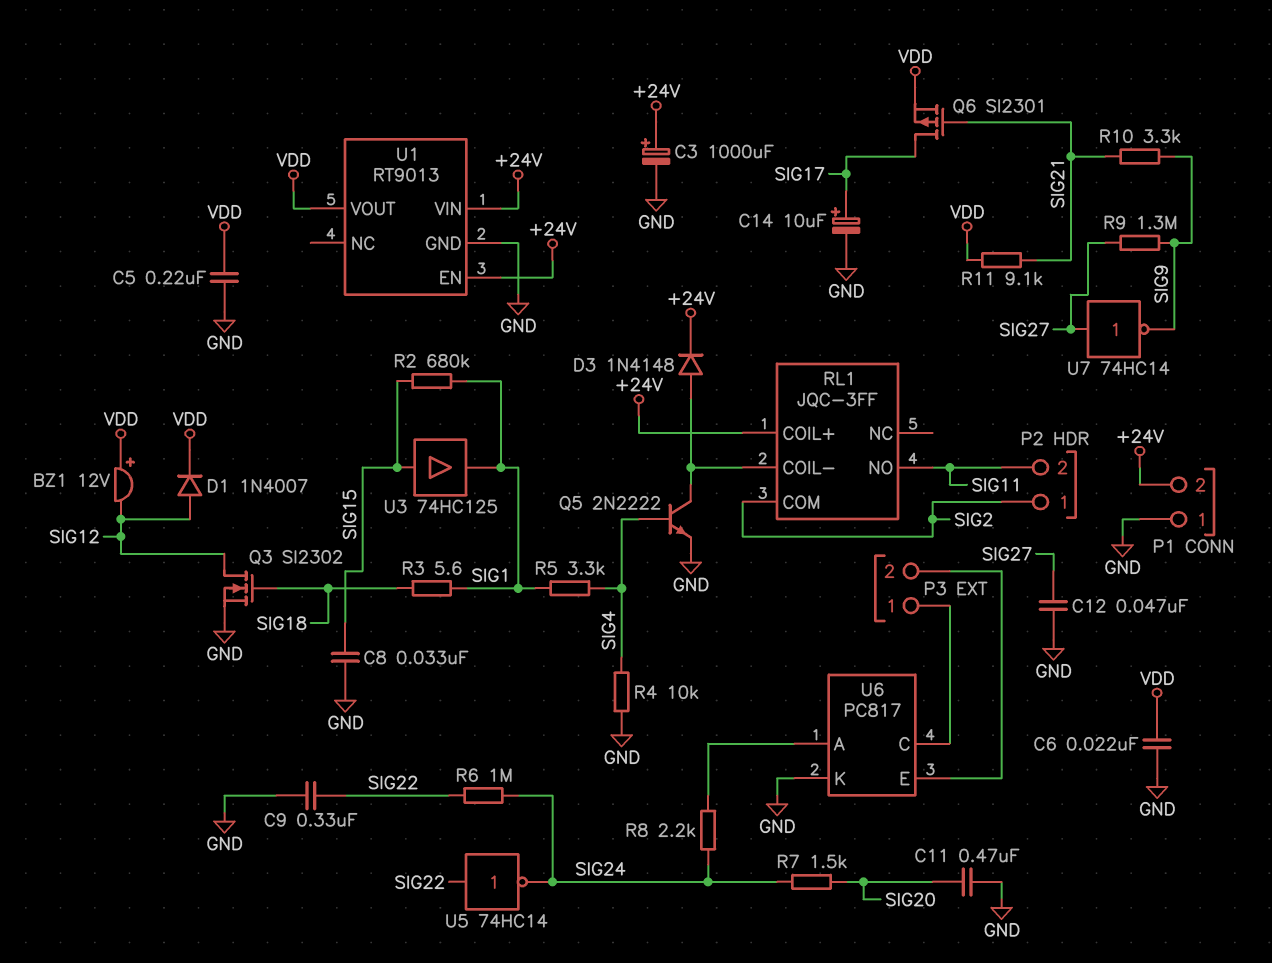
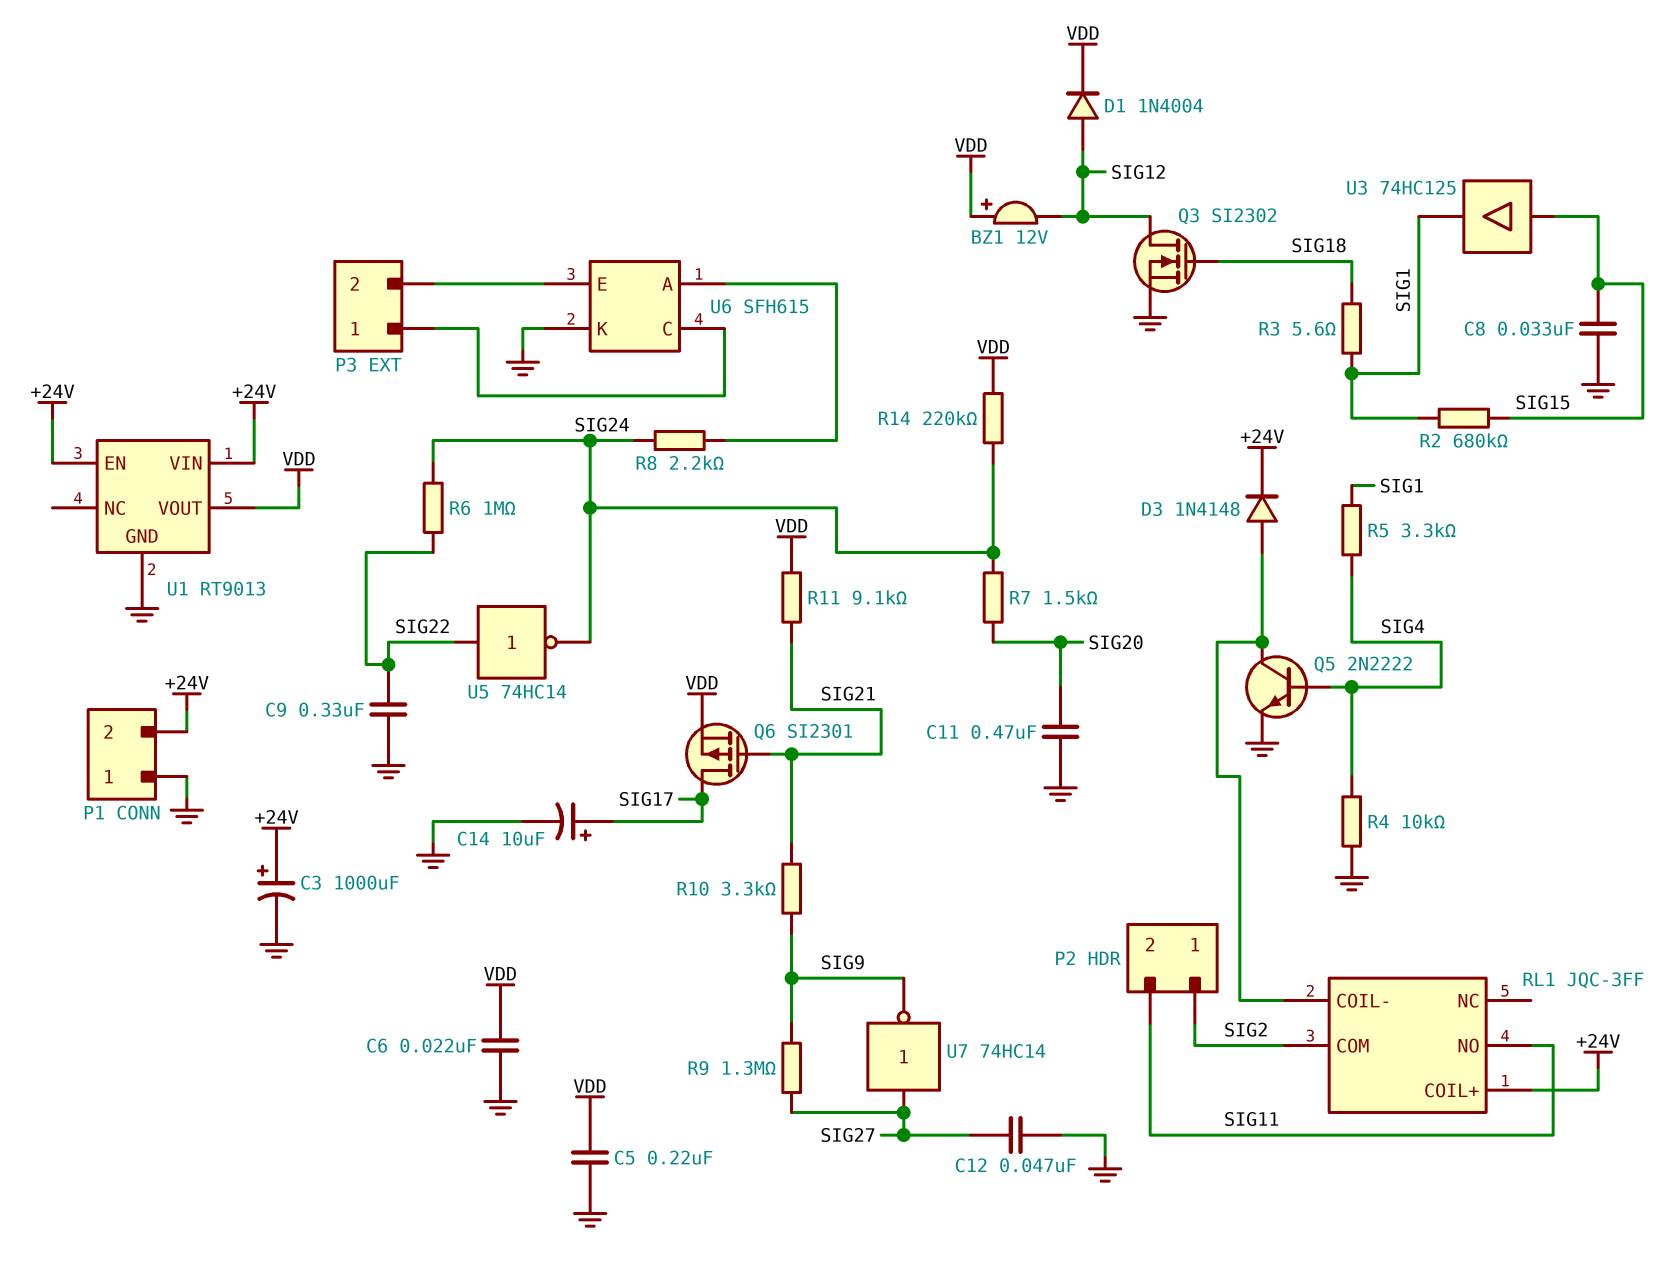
D1: diode 1N4007 (A SIG12, K VDD) -> diode 1N4004 (A SIG12, K VDD)
R14: none -> 220k (SIG24, VDD)
U6: PC817 -> SFH615

